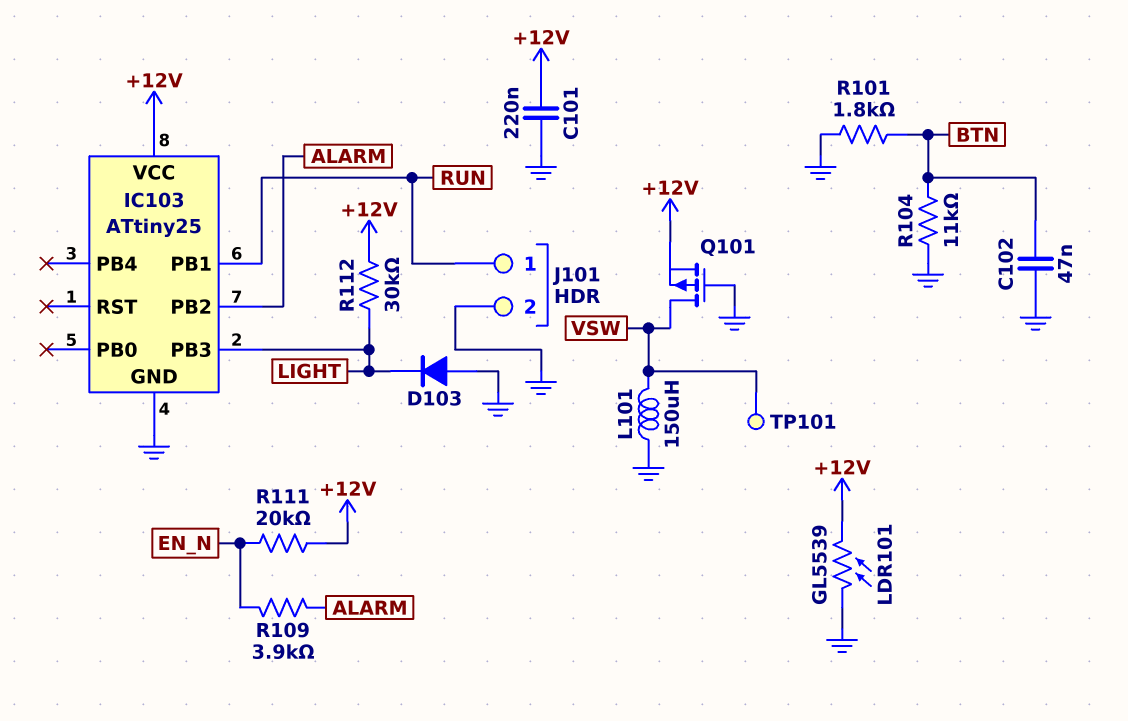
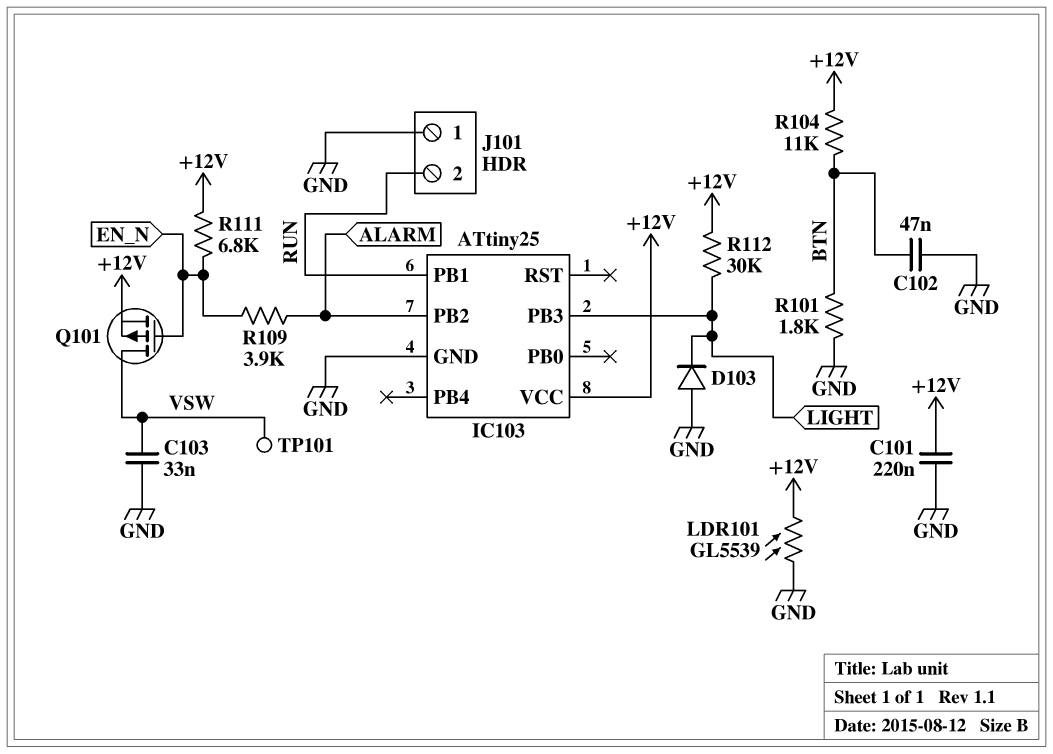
C103: none -> 33nF (GND, VSW)
J101 pin 1: RUN -> GND
J101 pin 2: GND -> RUN
L101: 150uH (GND, VSW) -> none
Q101: PMOS (G GND, D VSW, S +12V) -> PMOS (G EN_N, D VSW, S +12V)
R104: 11k (BTN, GND) -> 11k (+12V, BTN)
R111: 20k (+12V, EN_N) -> 6.8k (+12V, EN_N)

